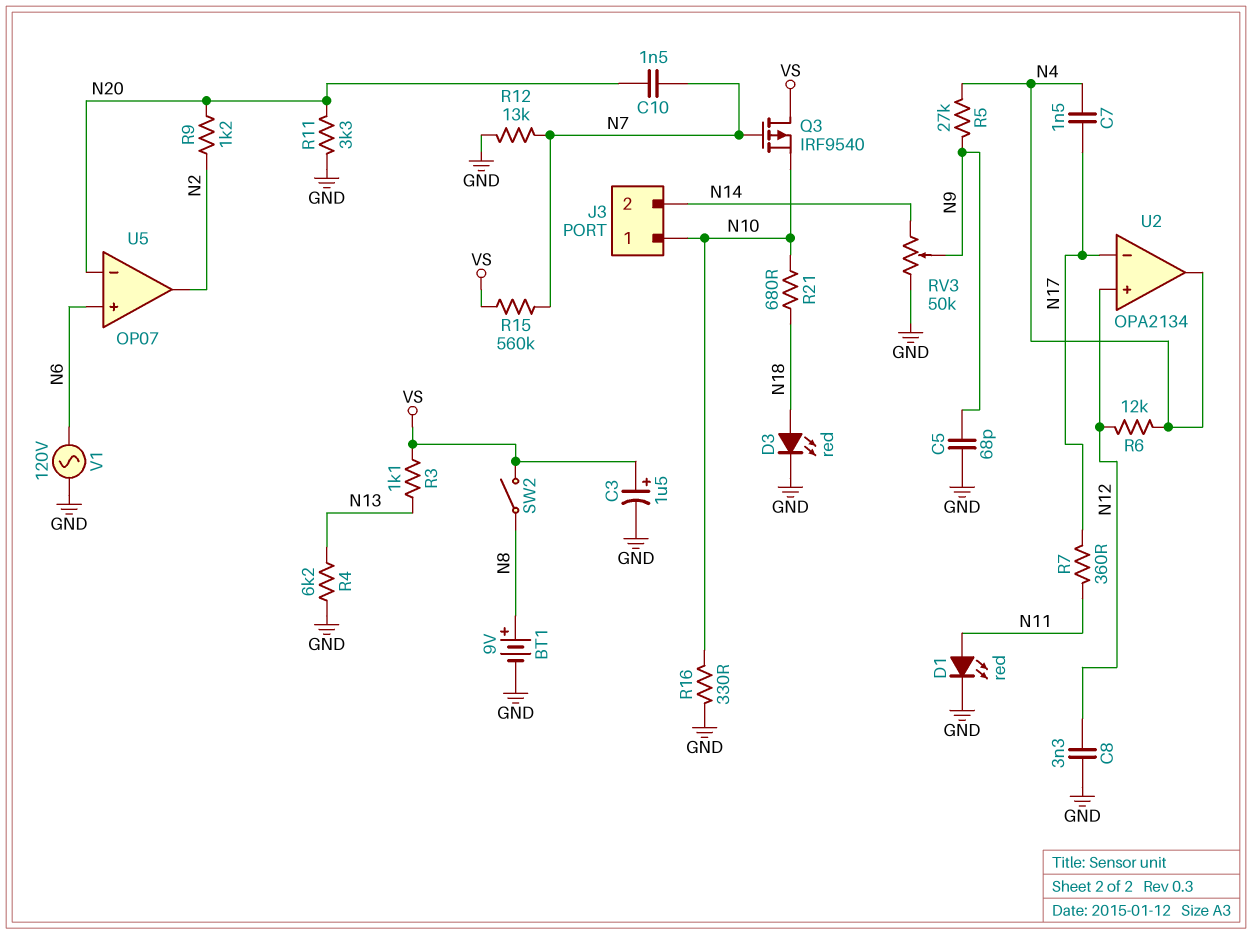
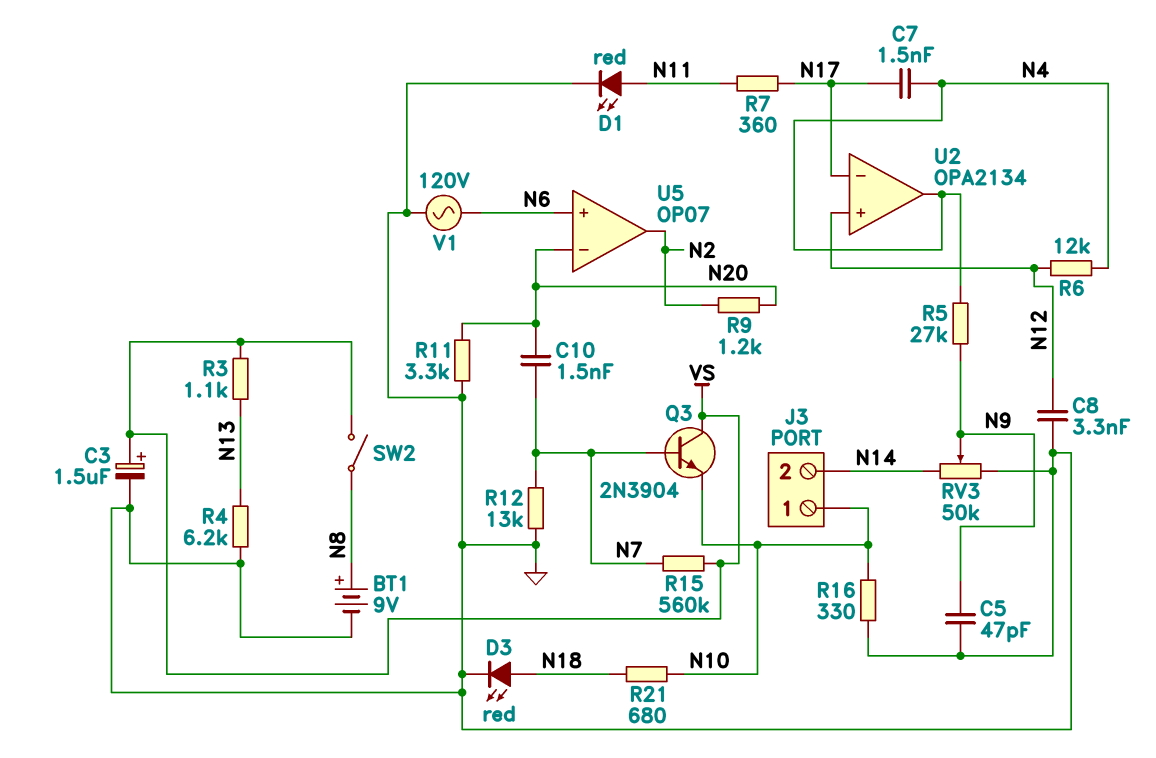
C5: 68pF (GND, N9) -> 47pF (GND, N9)
Q3: PMOS IRF9540 (G N7, D VS, S N10) -> NPN 2N3904 (B N7, C VS, E N10)

